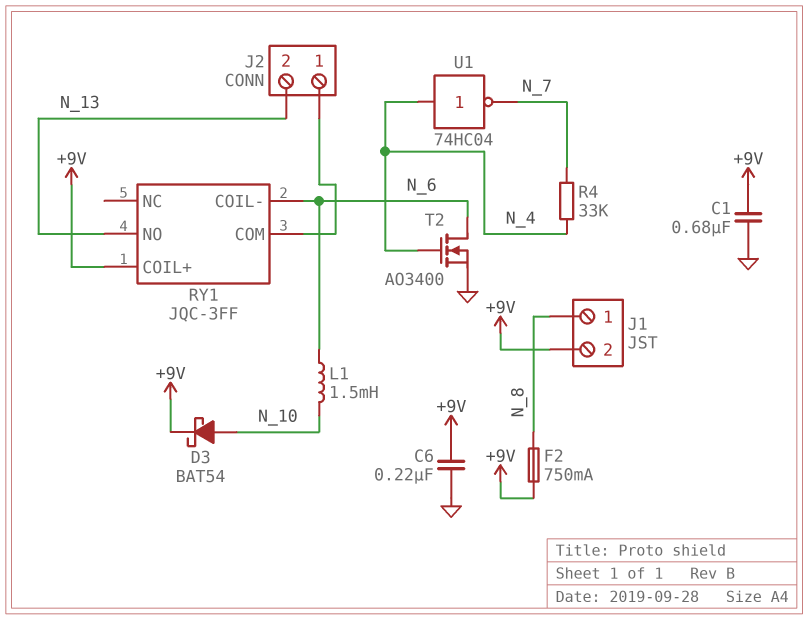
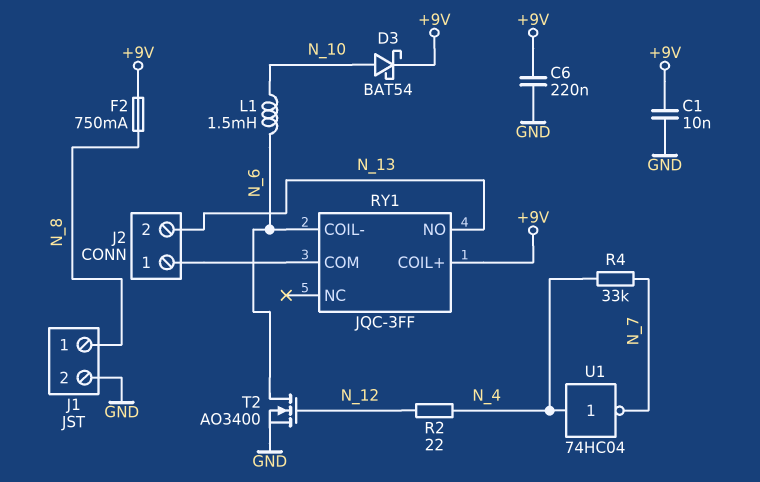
C1: 680nF (+9V, GND) -> 10nF (+9V, GND)
J1 pin 2: +9V -> GND
R2: none -> 22 (N_4, N_12)
T2: NMOS AO3400 (G N_4, D N_6, S GND) -> NMOS AO3400 (G N_12, D N_6, S GND)

